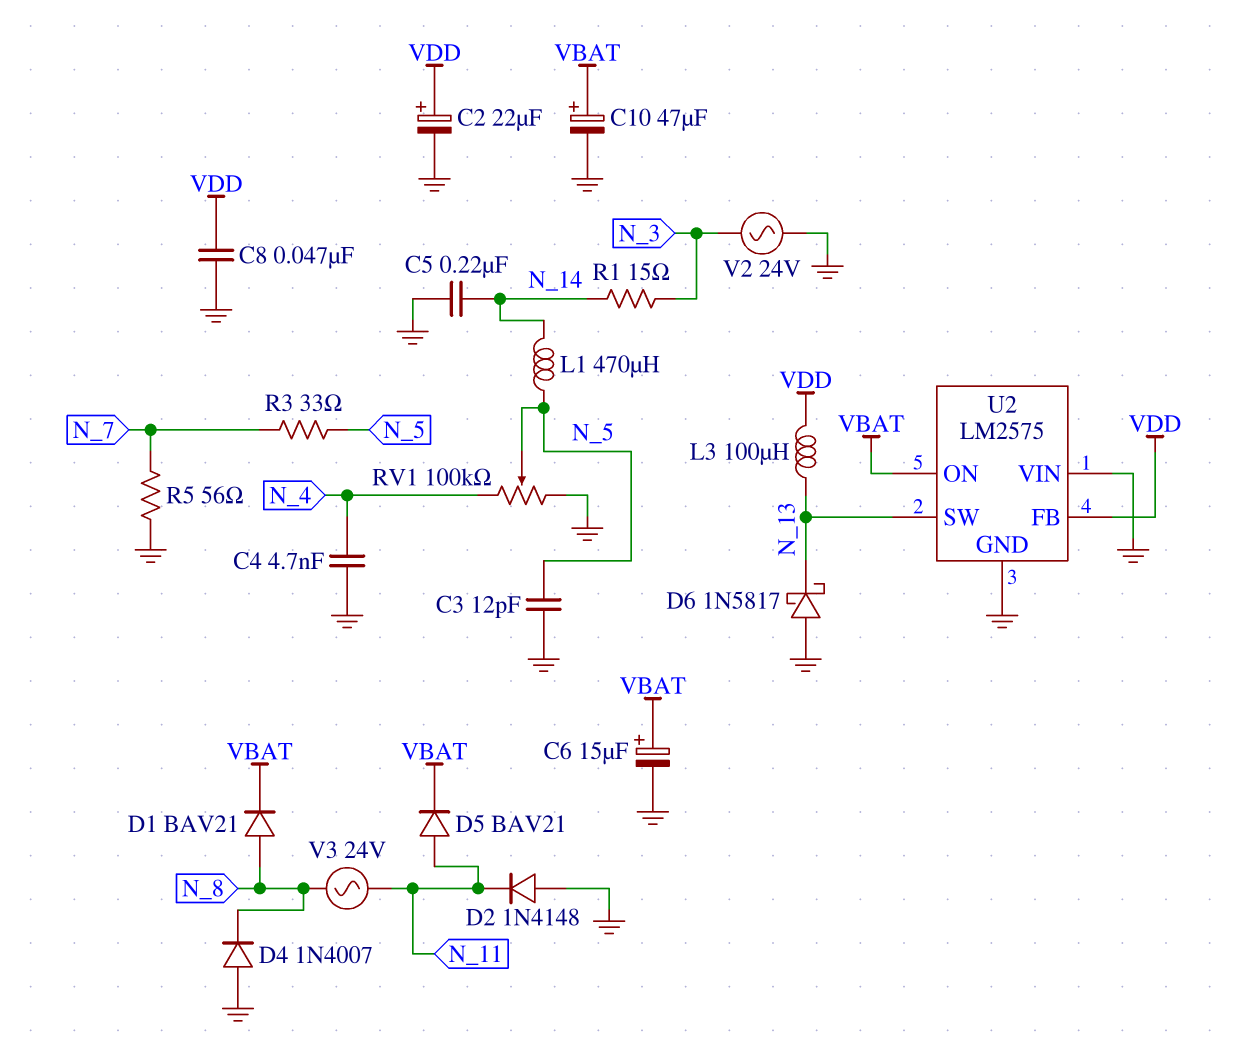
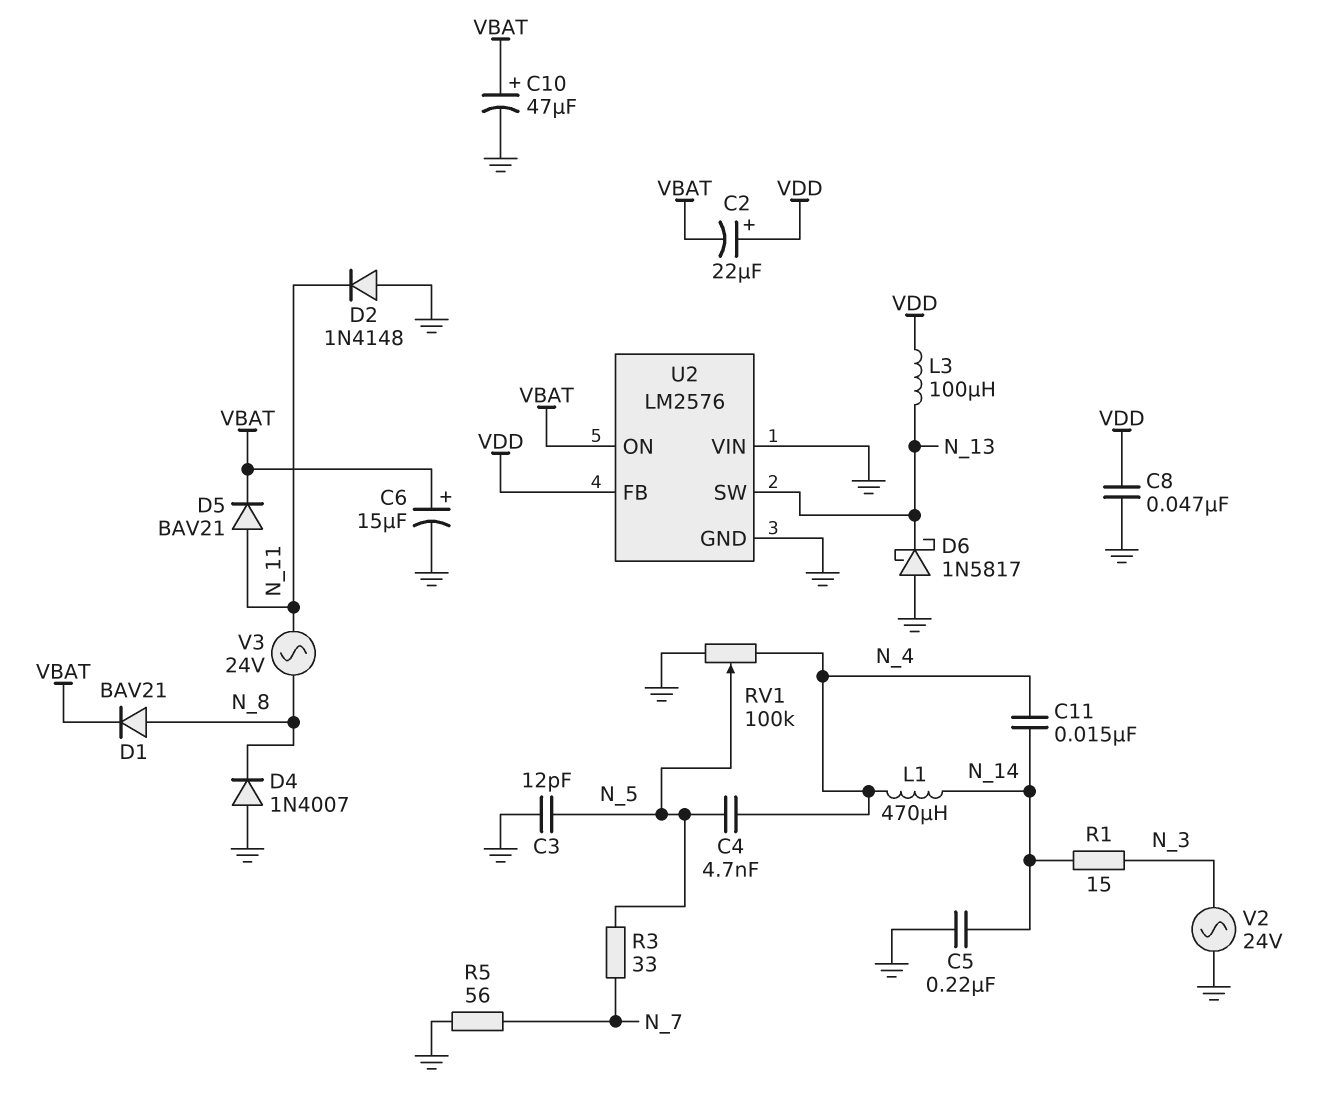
C2: 22uF (plus VDD, minus GND) -> 22uF (plus VDD, minus VBAT)
C4: 4.7nF (GND, N_4) -> 4.7nF (N_4, N_5)
C11: none -> 15nF (N_4, N_14)
L1: 470uH (N_5, N_14) -> 470uH (N_4, N_14)
U2: LM2575 -> LM2576

